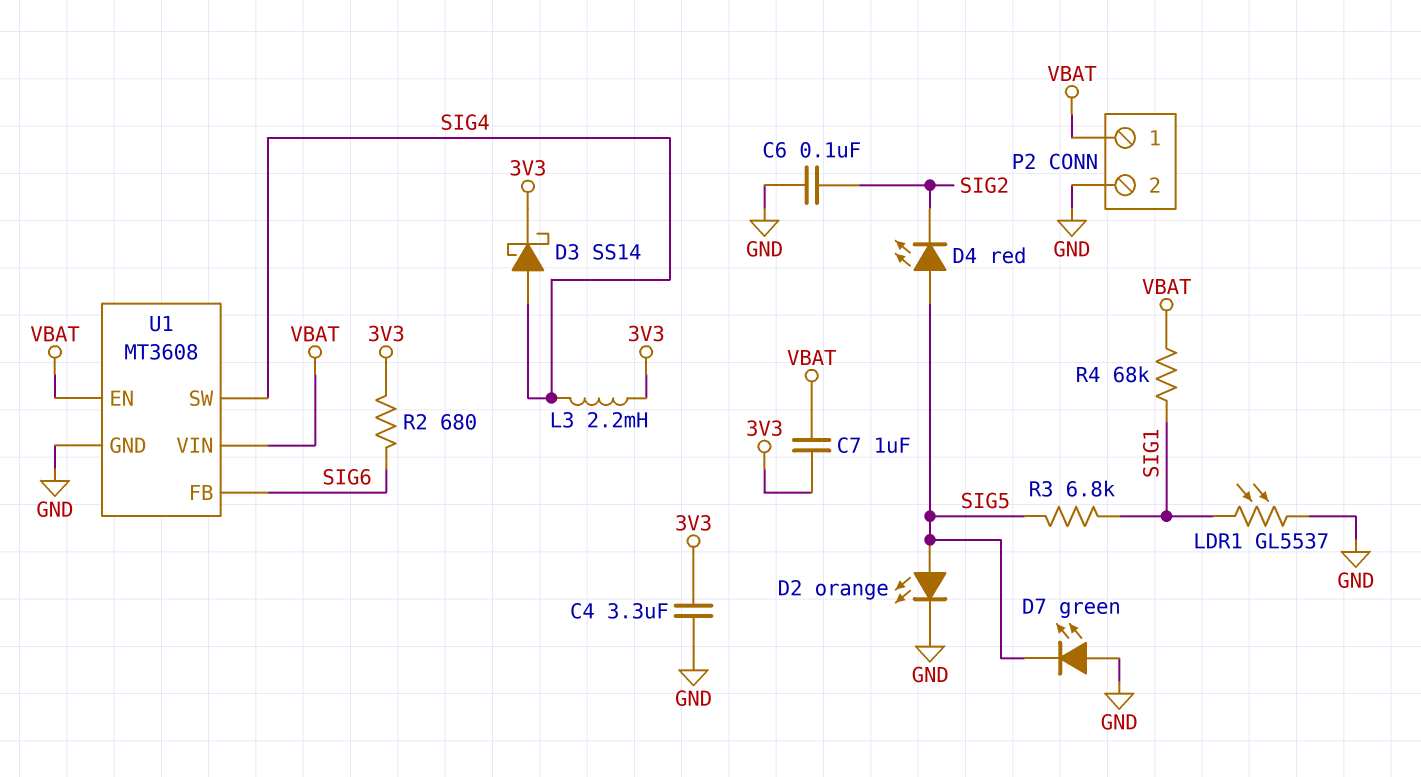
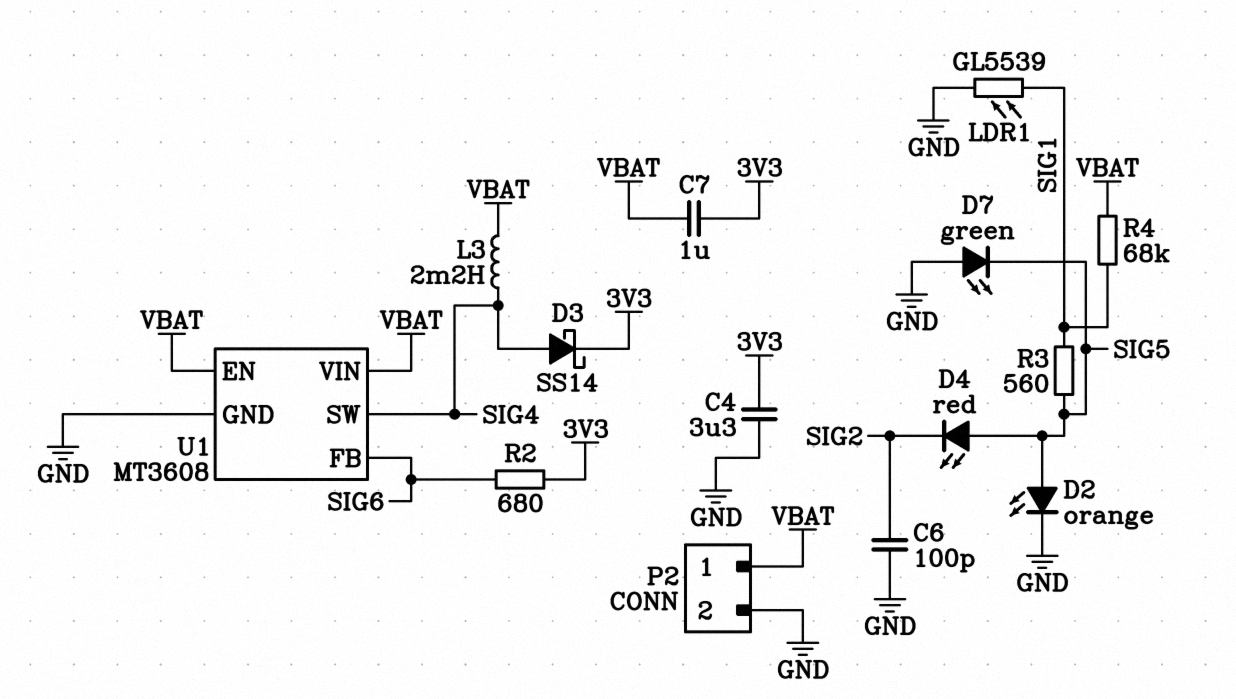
C6: 100nF (GND, SIG2) -> 100pF (GND, SIG2)
L3: 2.2mH (3V3, SIG4) -> 2.2mH (SIG4, VBAT)
LDR1: GL5537 (GND, SIG1) -> GL5539 (GND, SIG1)
R3: 6.8k (SIG1, SIG5) -> 560 (SIG1, SIG5)

